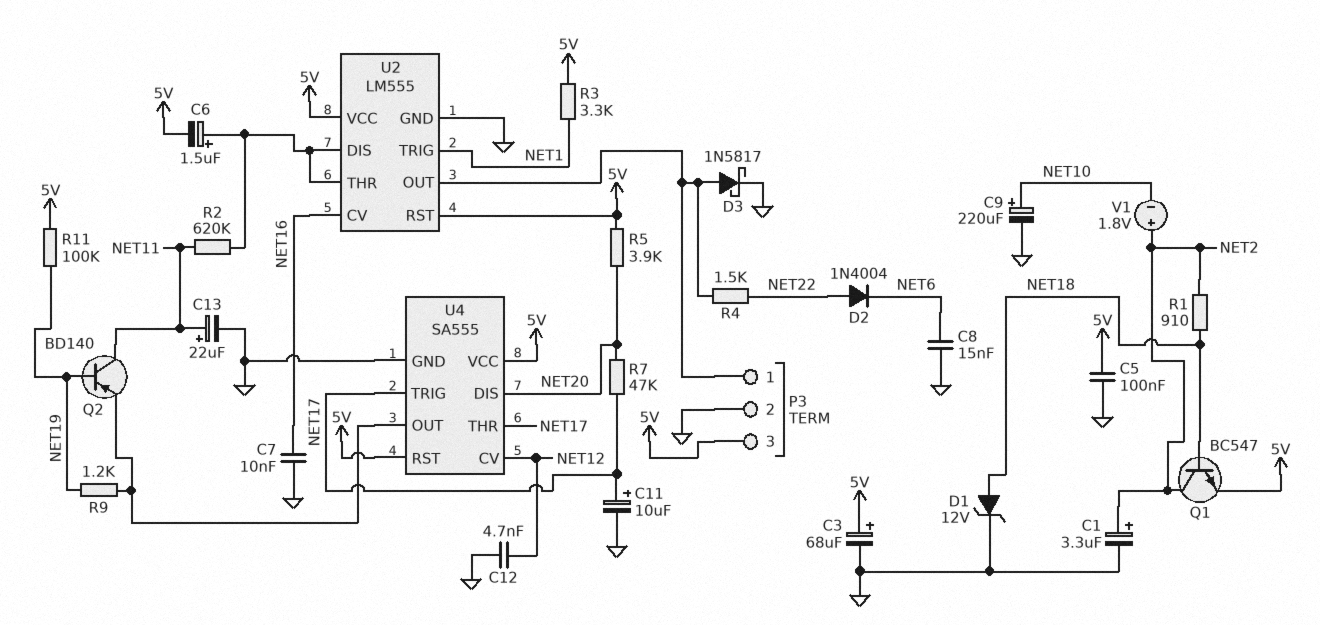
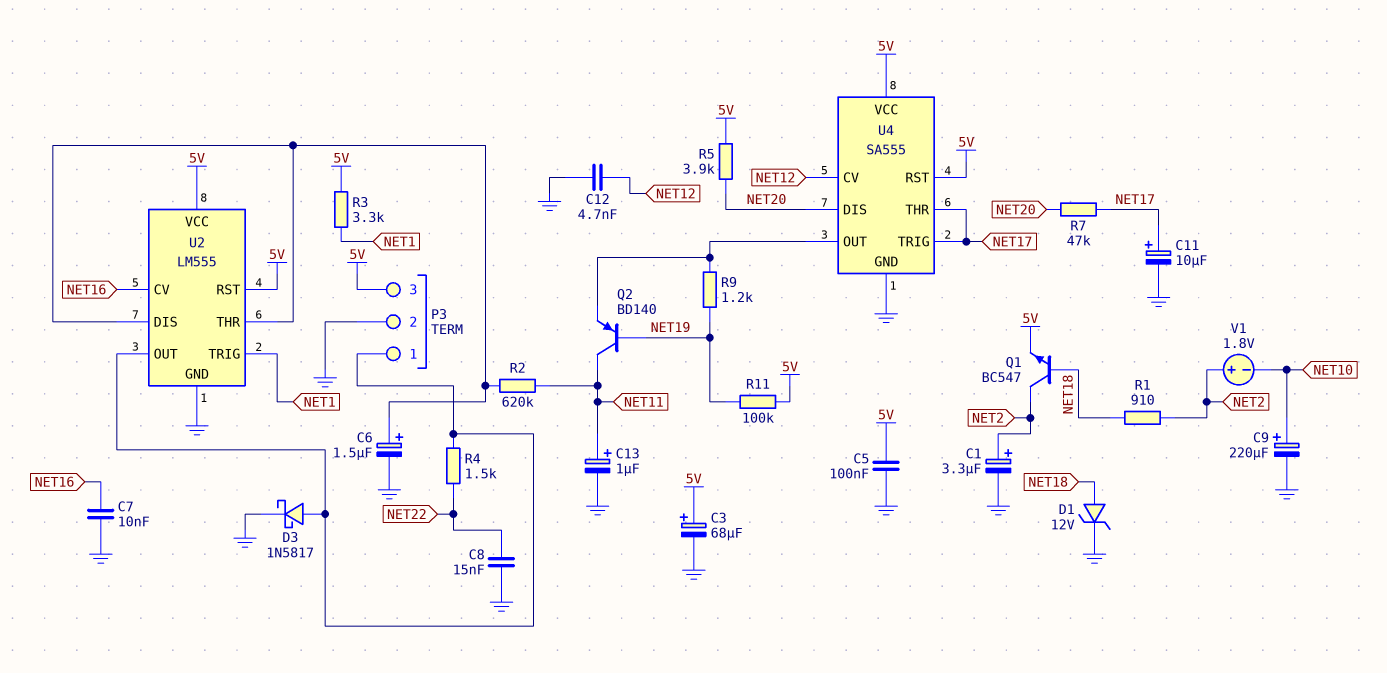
C6: 1.5uF (plus U2/DIS, minus 5V) -> 1.5uF (plus U2/DIS, minus GND)
C8: 15nF (GND, NET6) -> 15nF (GND, NET22)
C13: 22uF (plus NET11, minus GND) -> 1uF (plus NET11, minus GND)
D2: diode 1N4004 (A NET22, K NET6) -> none

